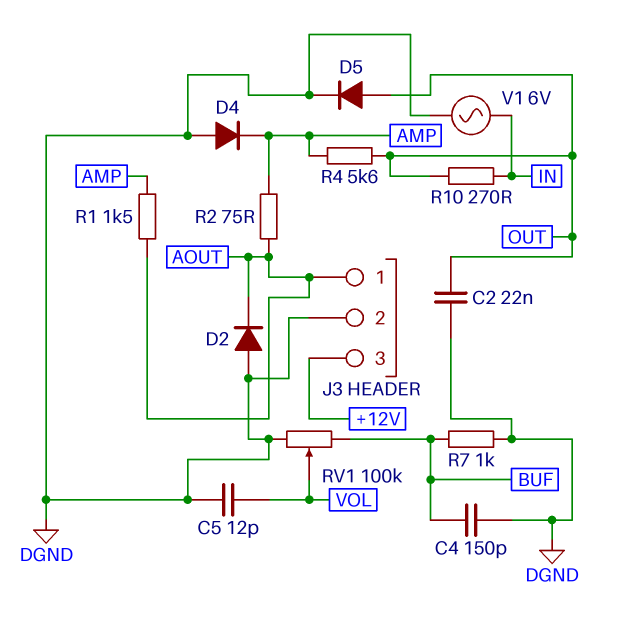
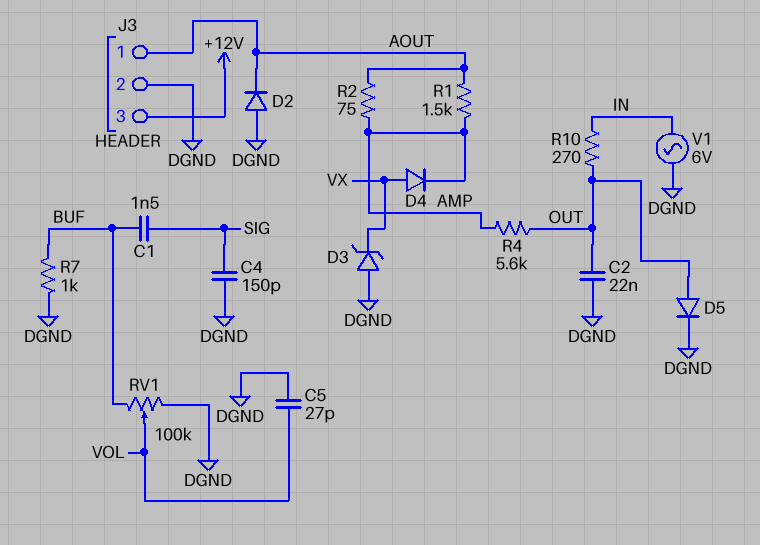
C1: none -> 1.5nF (BUF, SIG)
C4: 150pF (BUF, DGND) -> 150pF (DGND, SIG)
C5: 12pF (DGND, VOL) -> 27pF (DGND, VOL)
D3: none -> zener (A DGND, K VX)
D4: diode (A DGND, K AMP) -> diode (A VX, K AMP)

